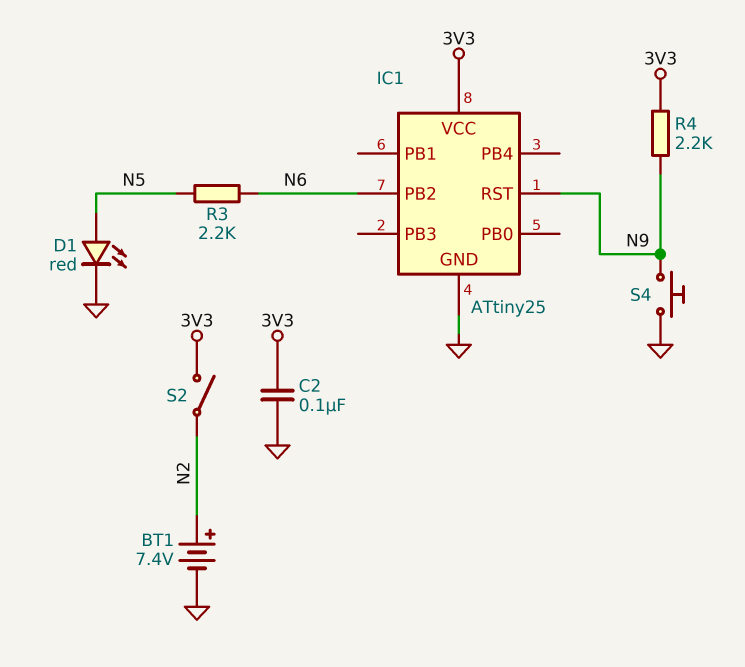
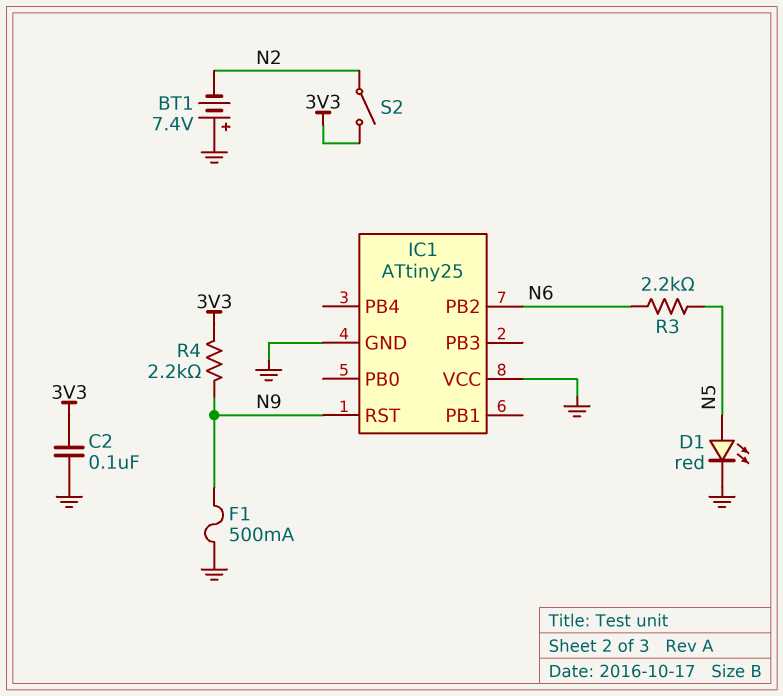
BT1: 7.4V (plus N2, minus GND) -> 7.4V (plus GND, minus N2)
F1: none -> 500mA (GND, N9)
IC1 pin VCC: 3V3 -> GND
S4: button (GND, N9) -> none

